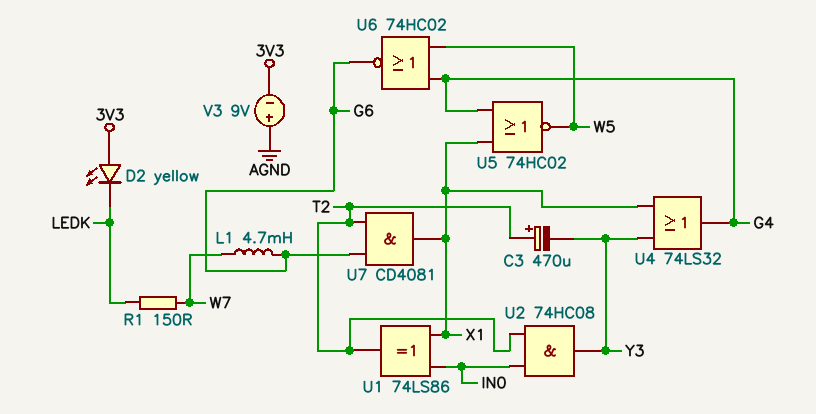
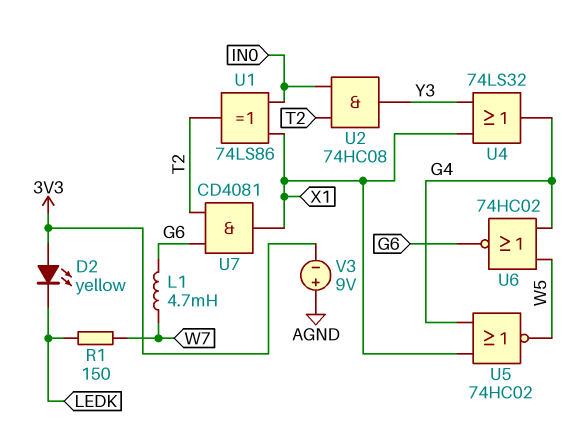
C3: 470uF (plus T2, minus Y3) -> none

